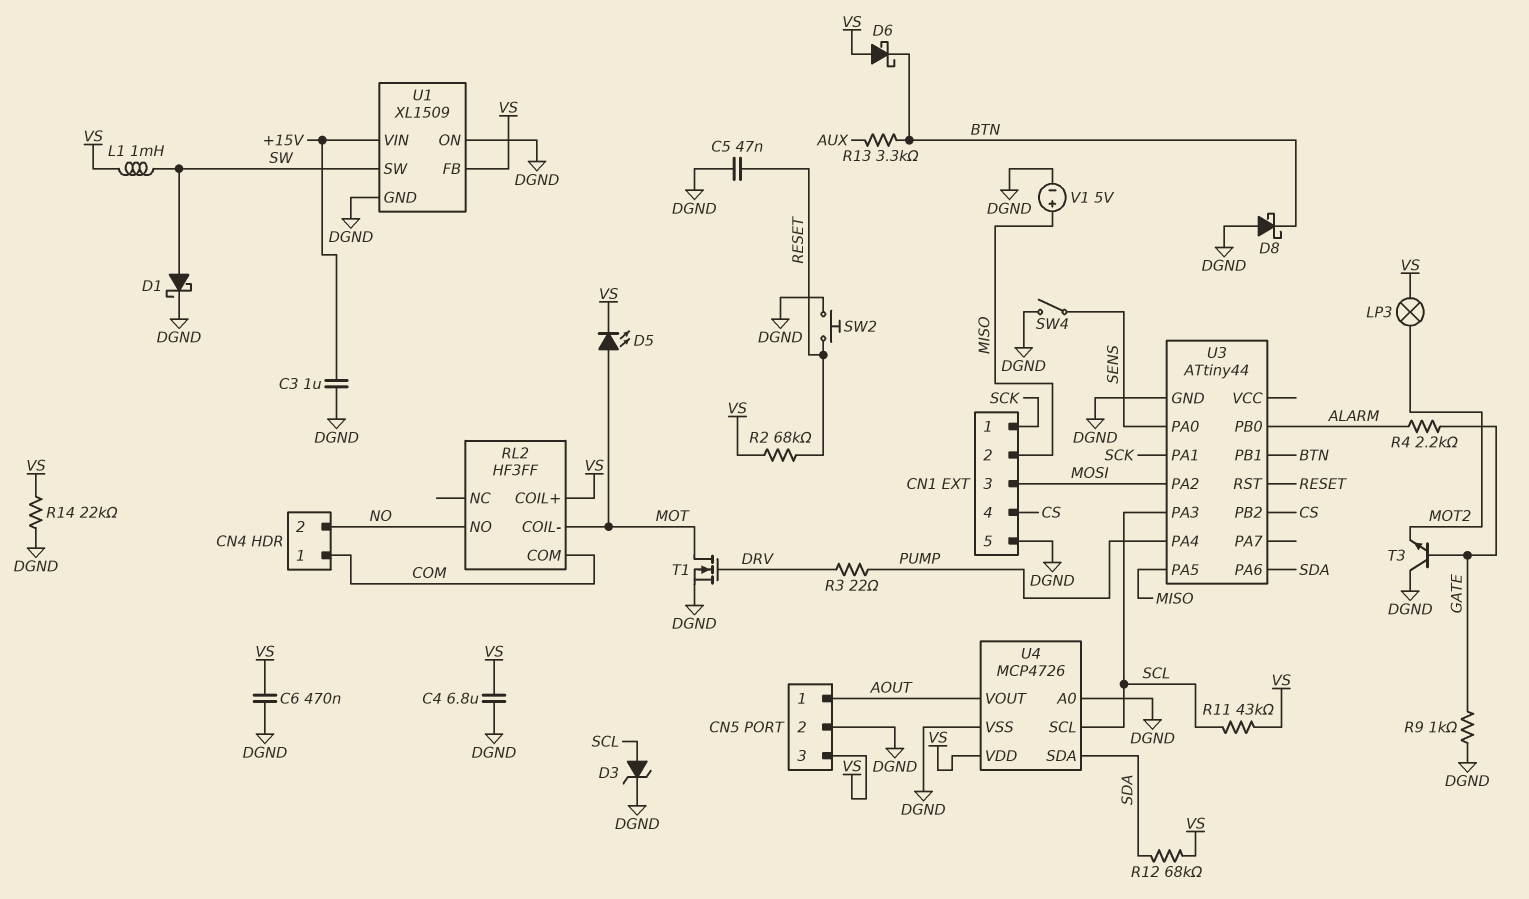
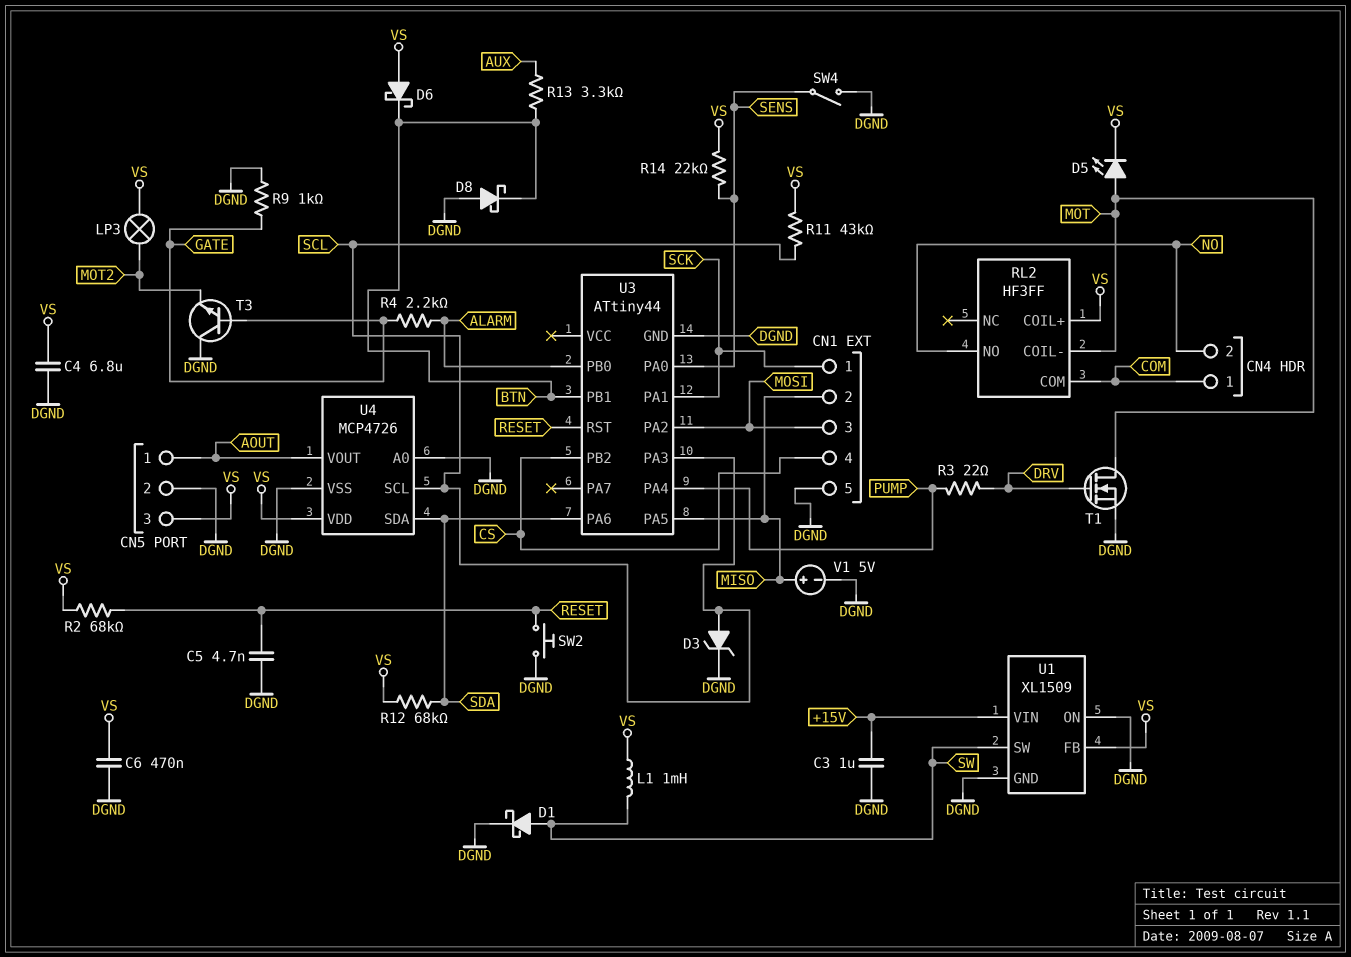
C5: 47nF (DGND, RESET) -> 4.7nF (DGND, RESET)
R14: 22k (DGND, VS) -> 22k (SENS, VS)

